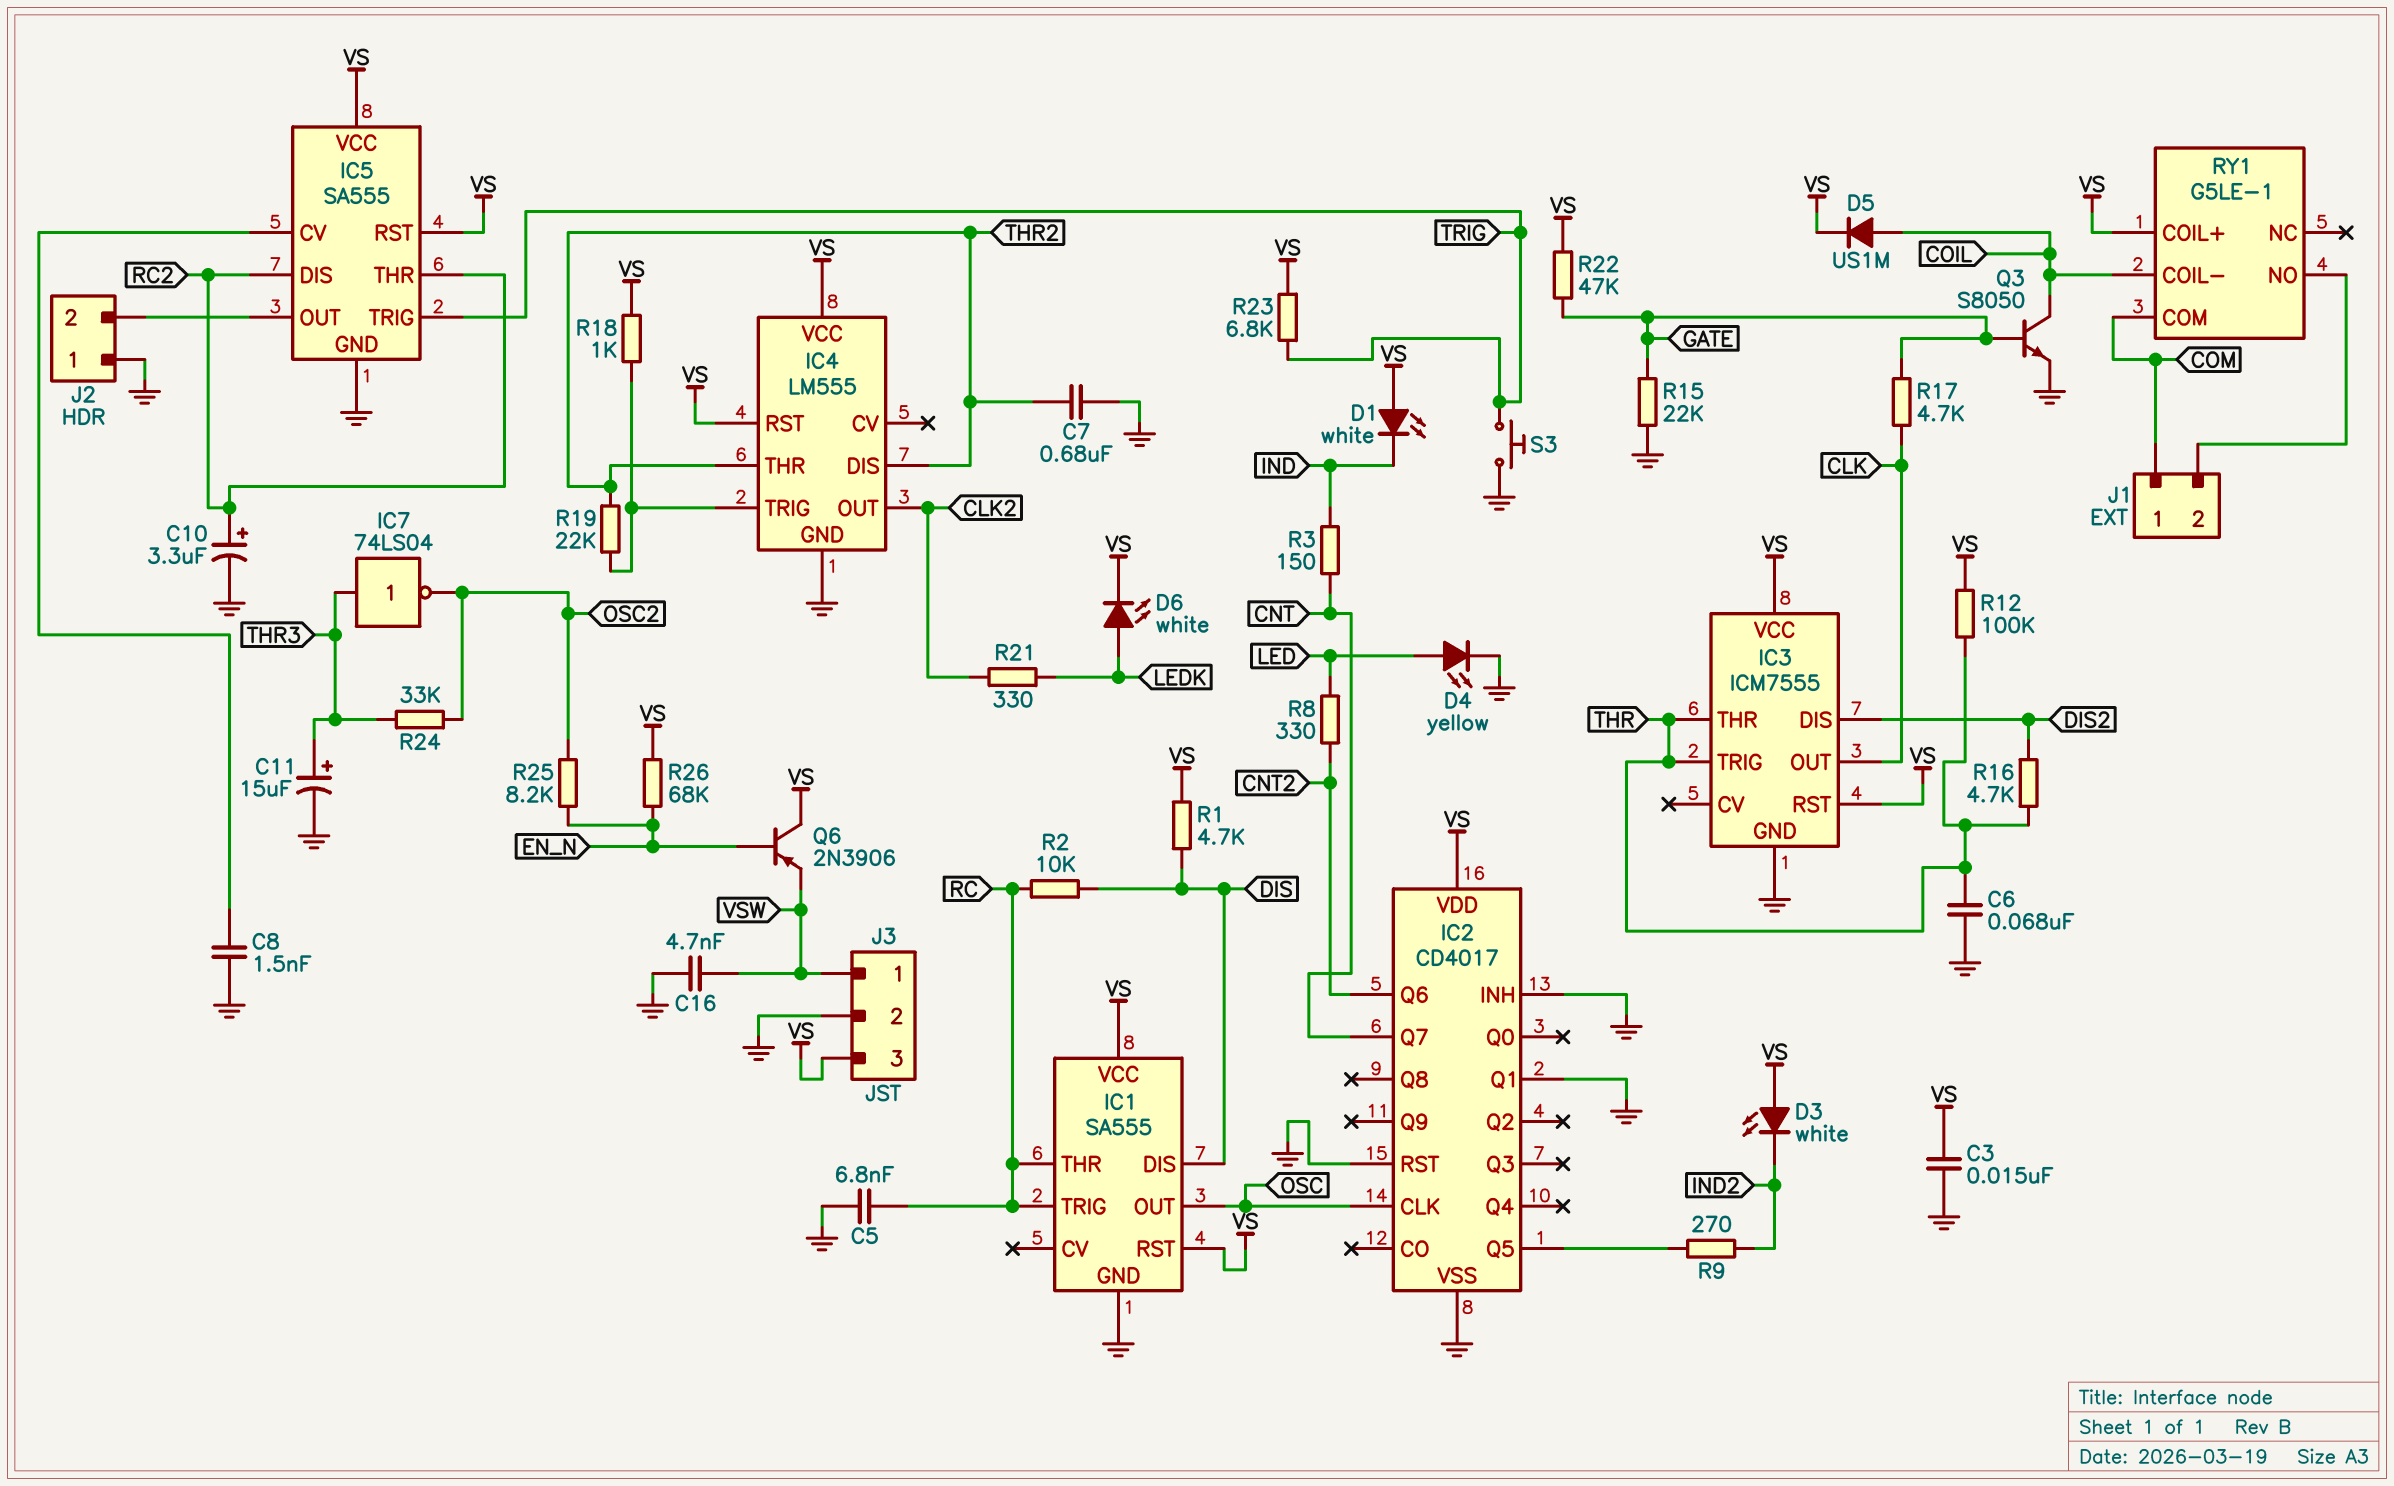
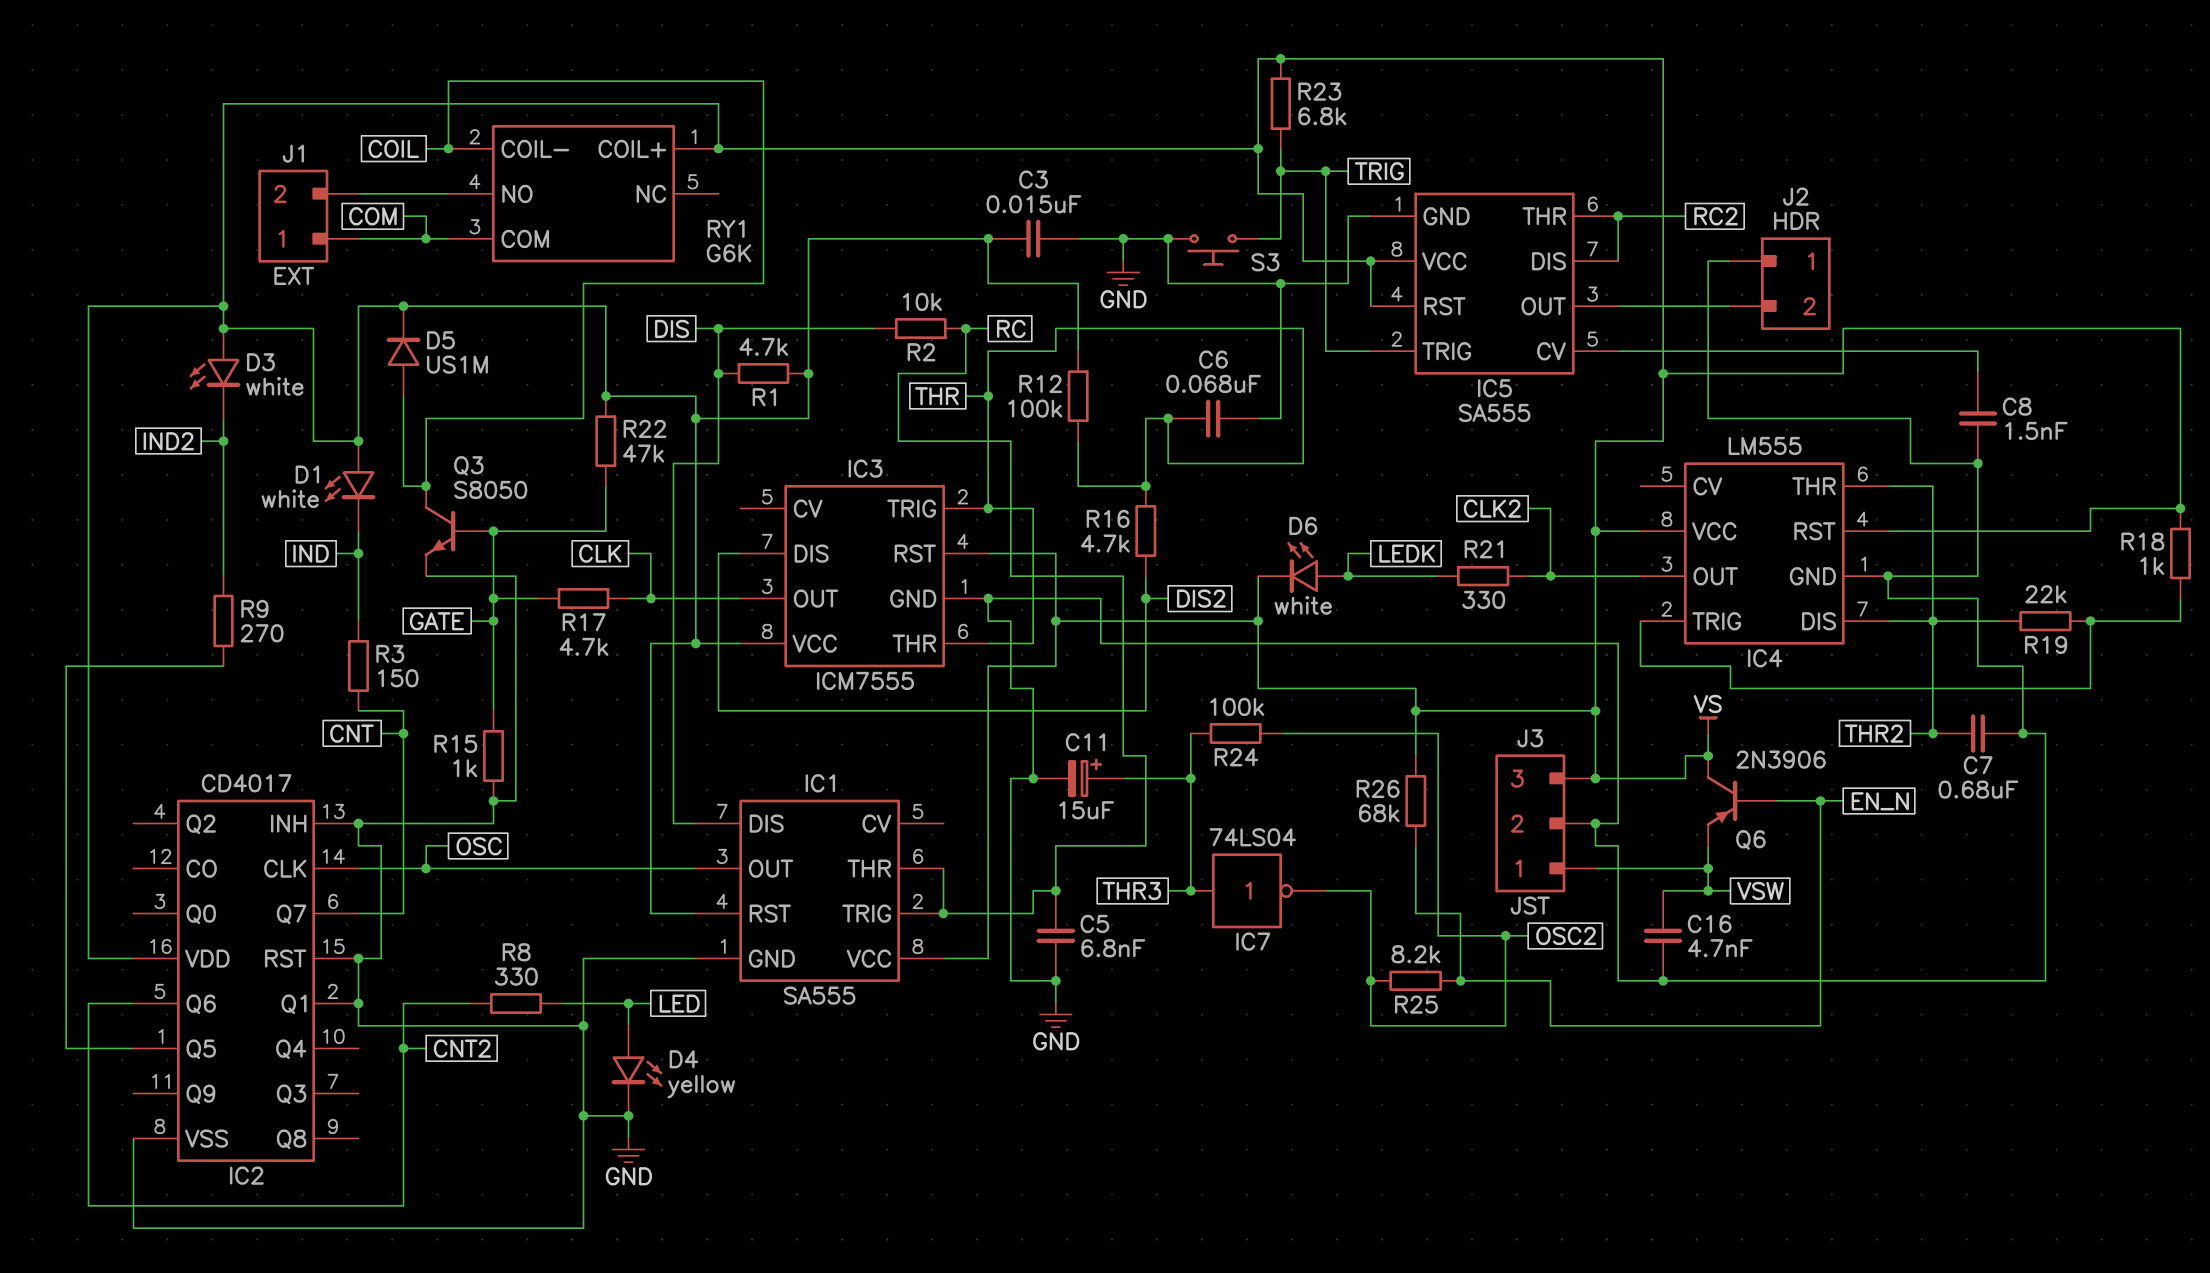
C10: 3.3uF (plus RC2, minus GND) -> none
R15: 22k (GATE, GND) -> 1k (GATE, GND)
R24: 33k (OSC2, THR3) -> 100k (OSC2, THR3)
RY1: G5LE-1 -> G6K

